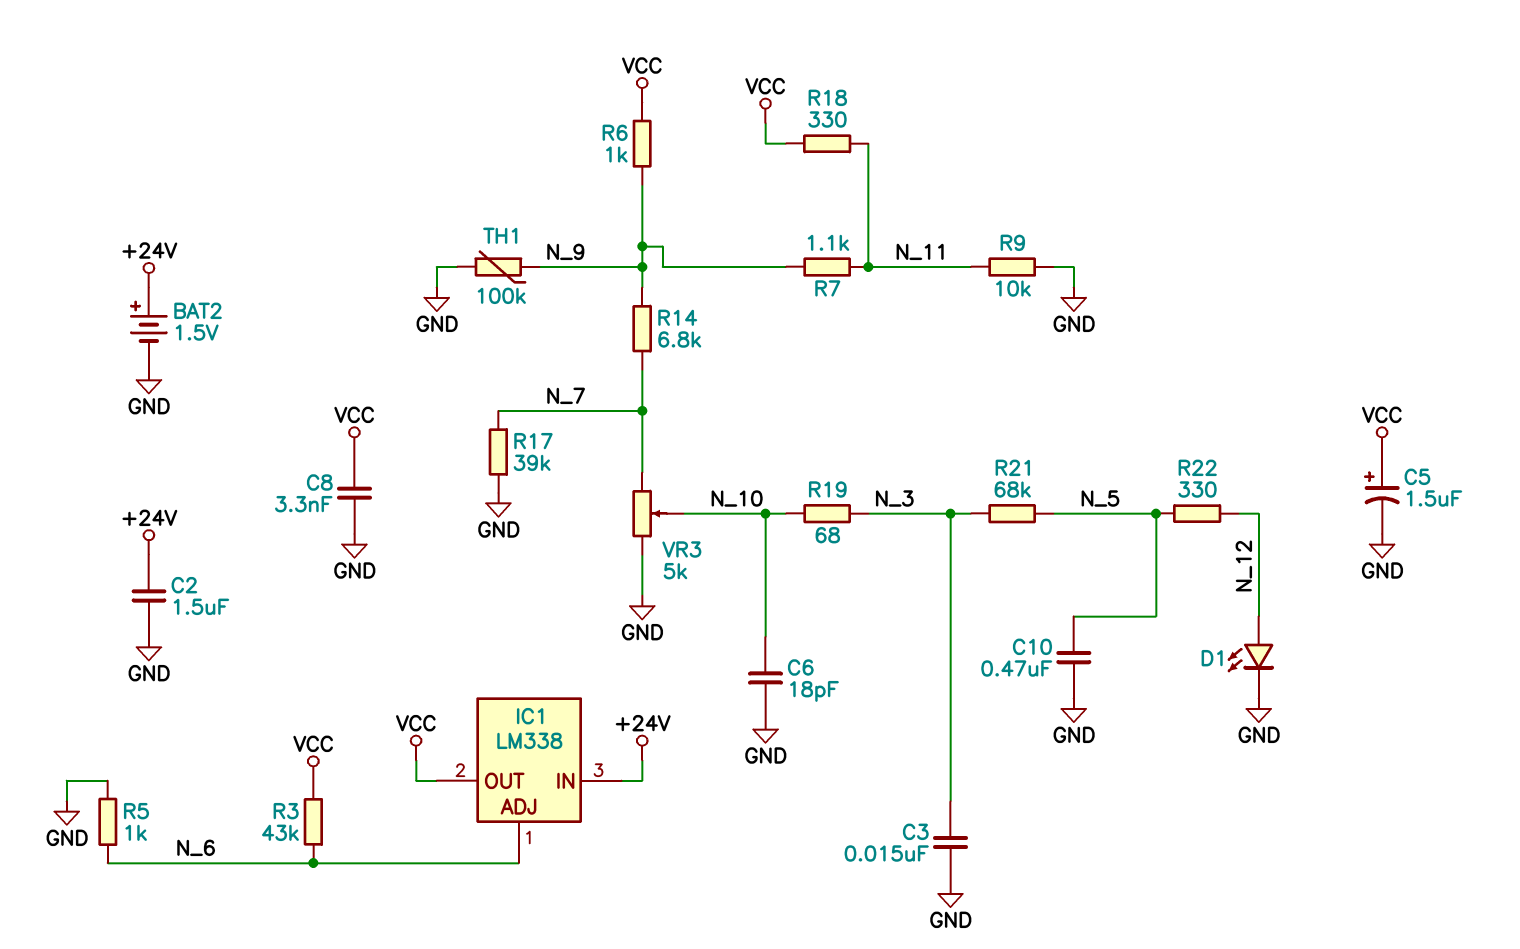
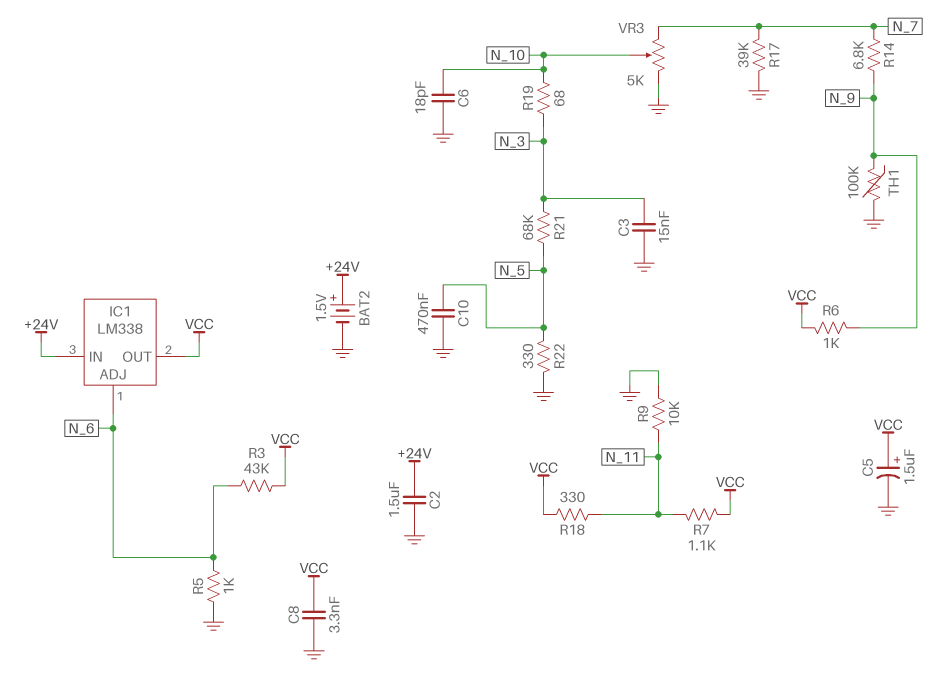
D1: LED (A N_12, K GND) -> none
R7: 1.1k (N_9, N_11) -> 1.1k (N_11, VCC)
R22: 330 (N_5, N_12) -> 330 (GND, N_5)

